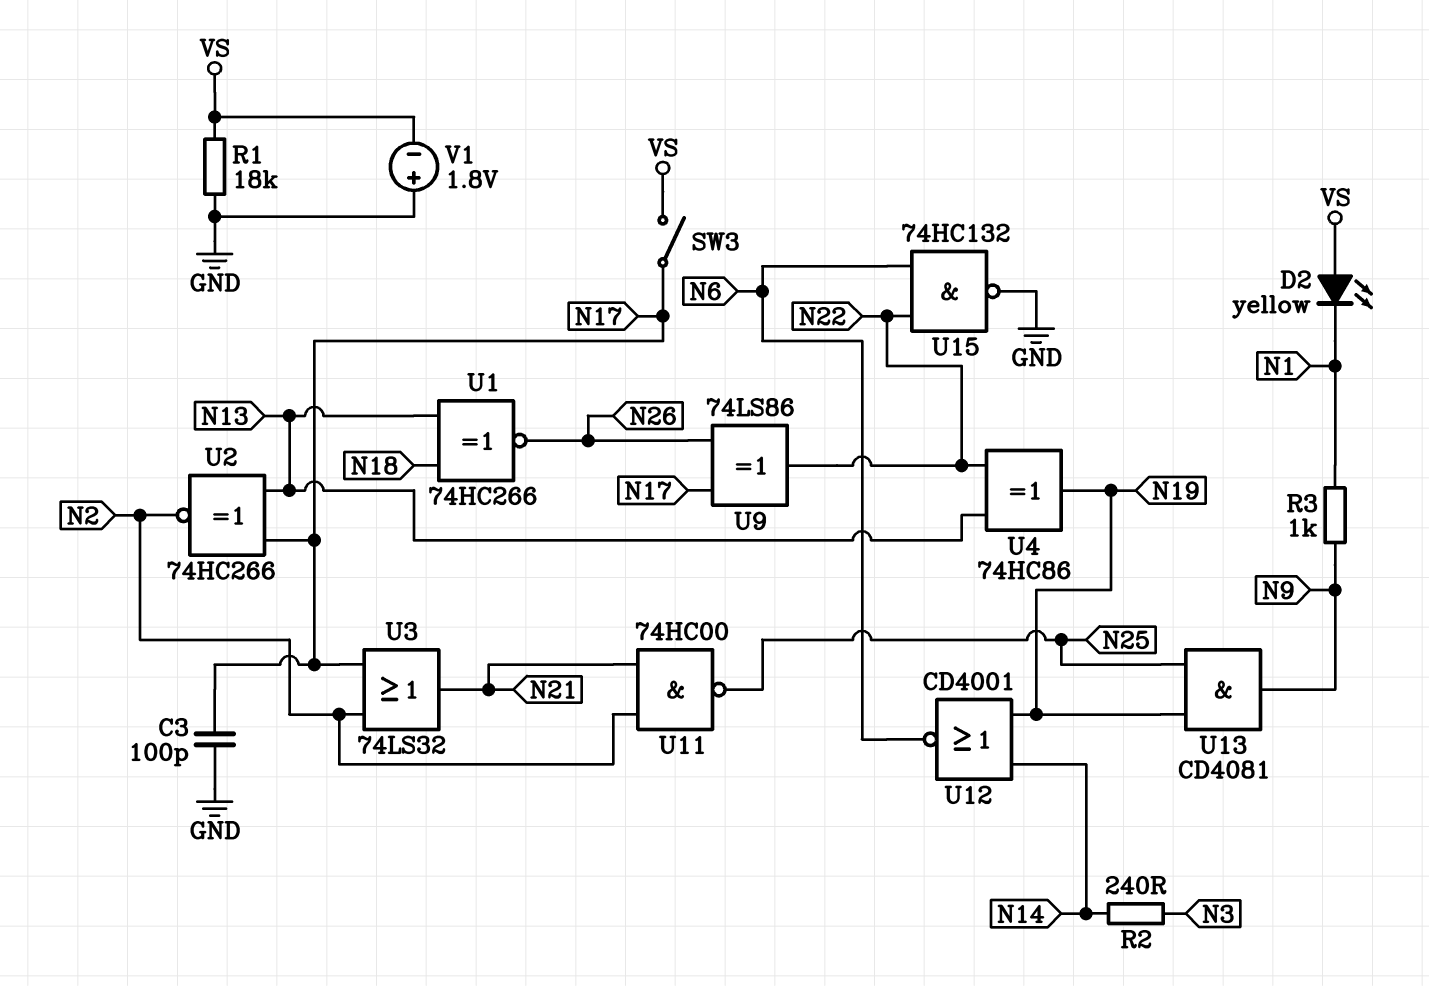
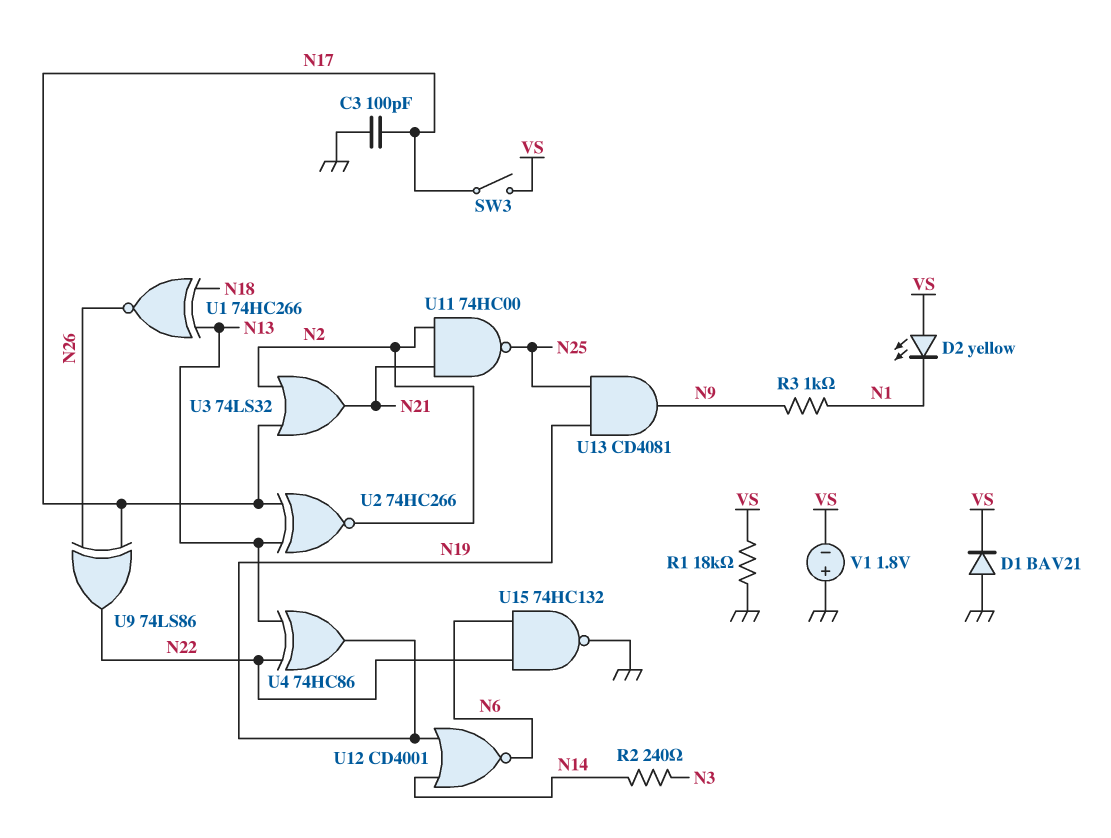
D1: none -> diode BAV21 (A GND, K VS)

